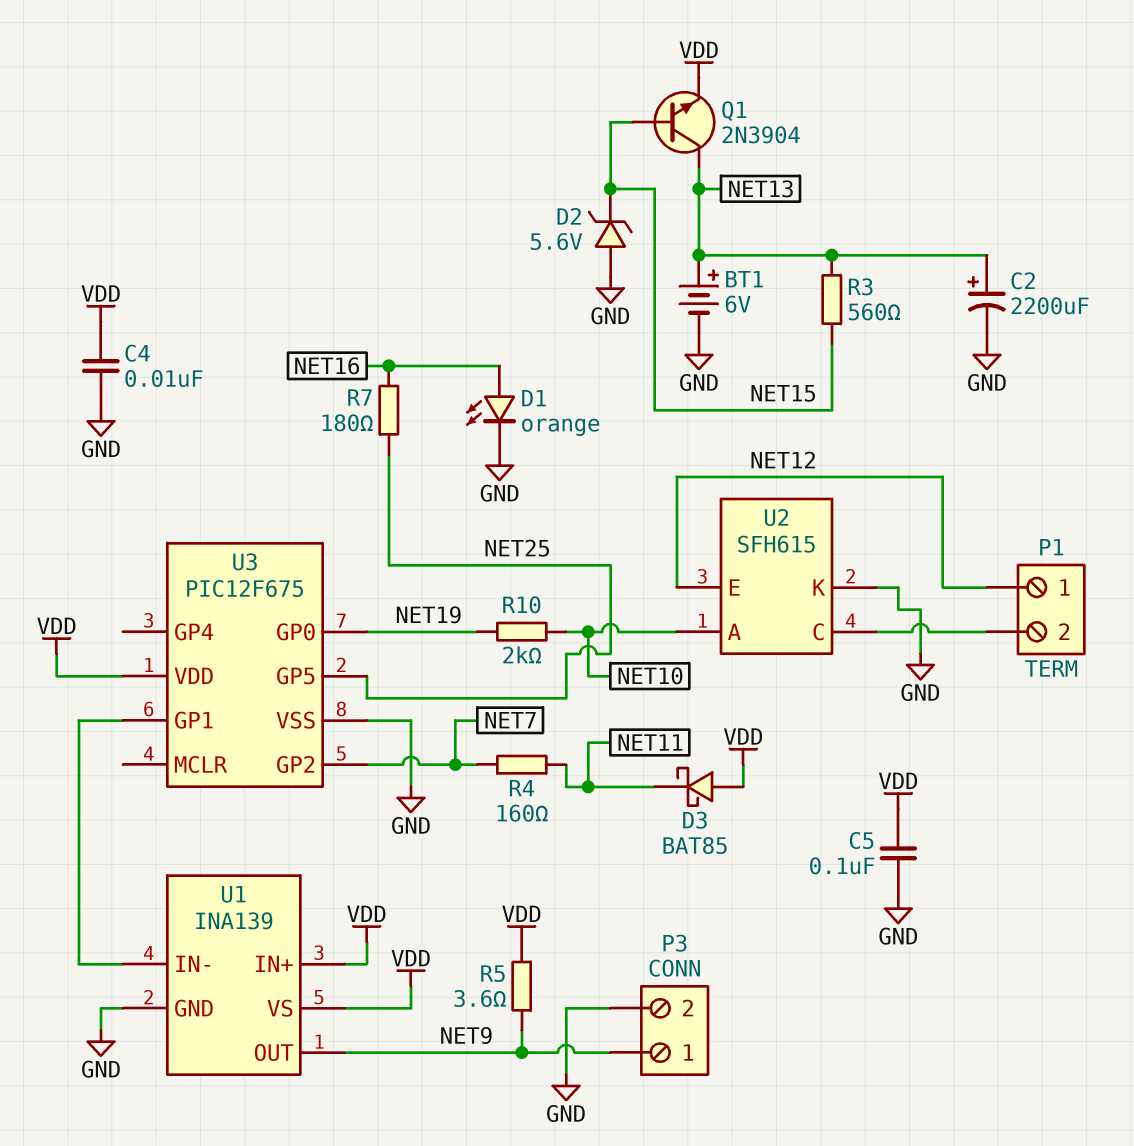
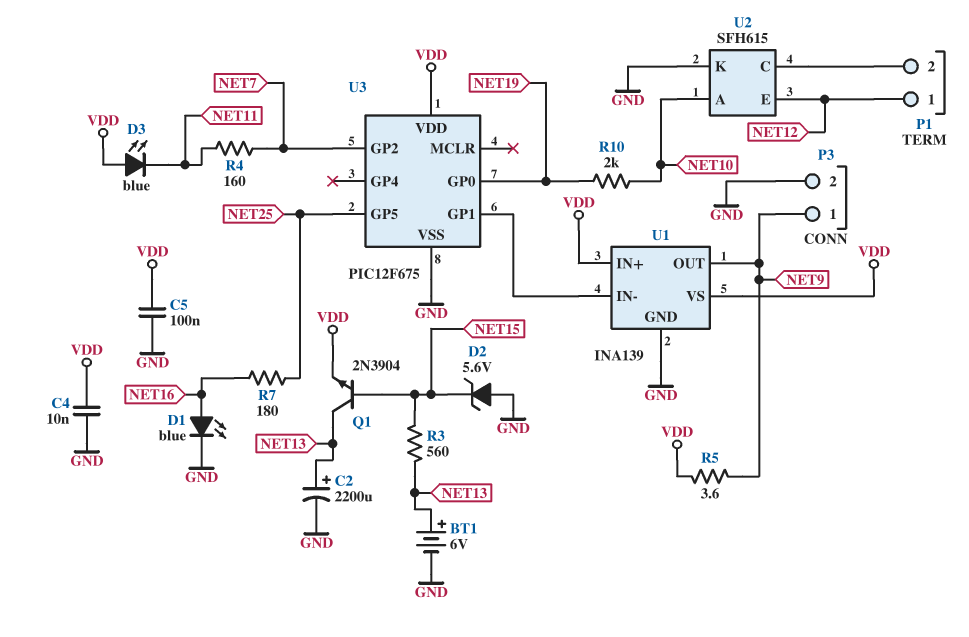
D1: LED orange (A NET16, K GND) -> LED blue (A NET16, K GND)
D3: schottky BAT85 (A VDD, K NET11) -> LED blue (A VDD, K NET11)

